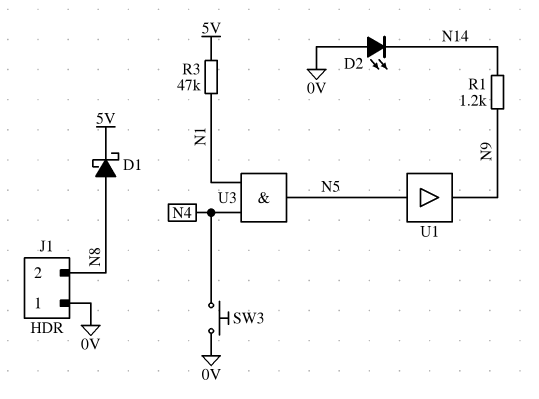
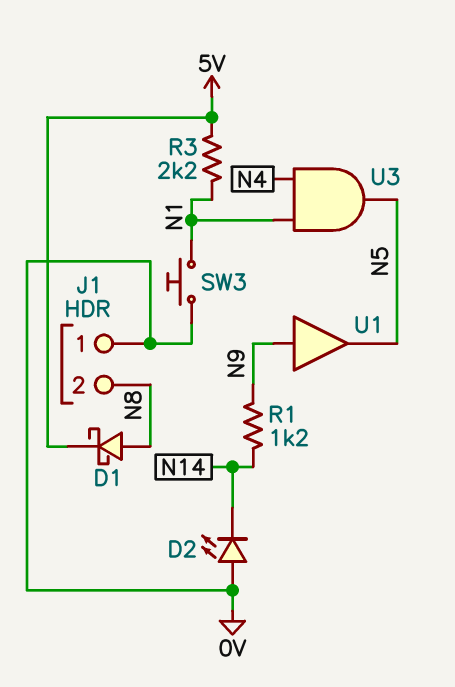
R3: 47k (5V, N1) -> 2.2k (5V, N1)
SW3: button (0V, N4) -> button (0V, N1)
U1: buffer (in N5, out N9) -> buffer (in N9, out N5)

